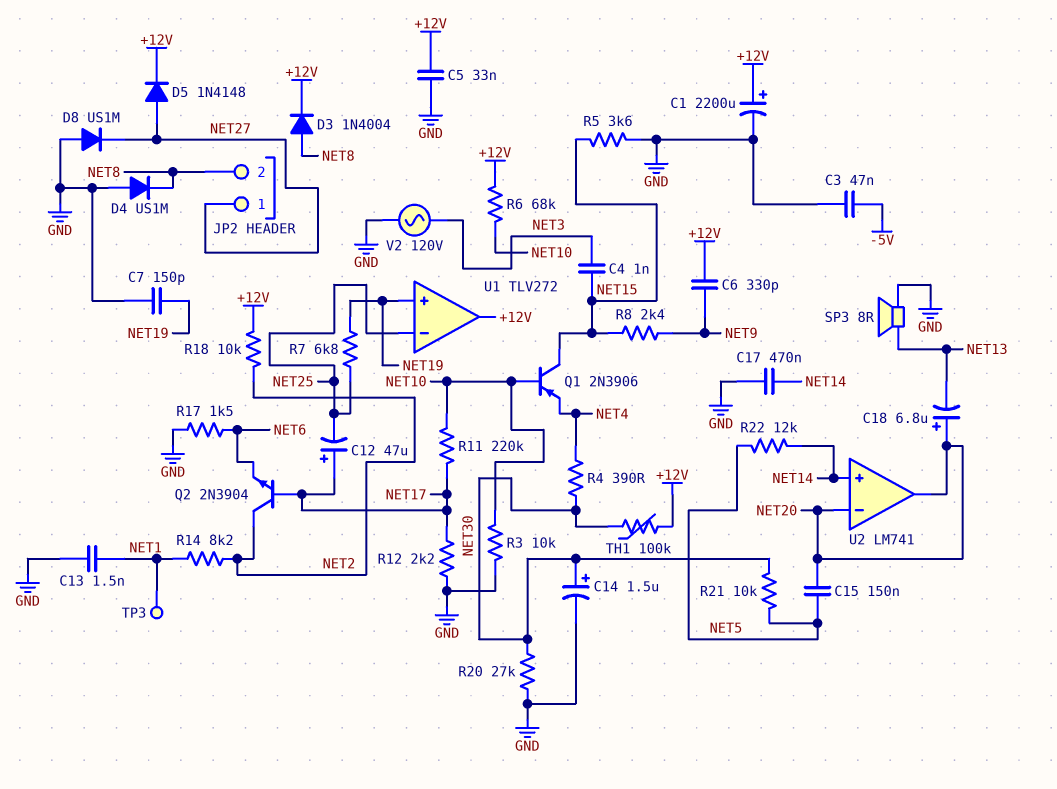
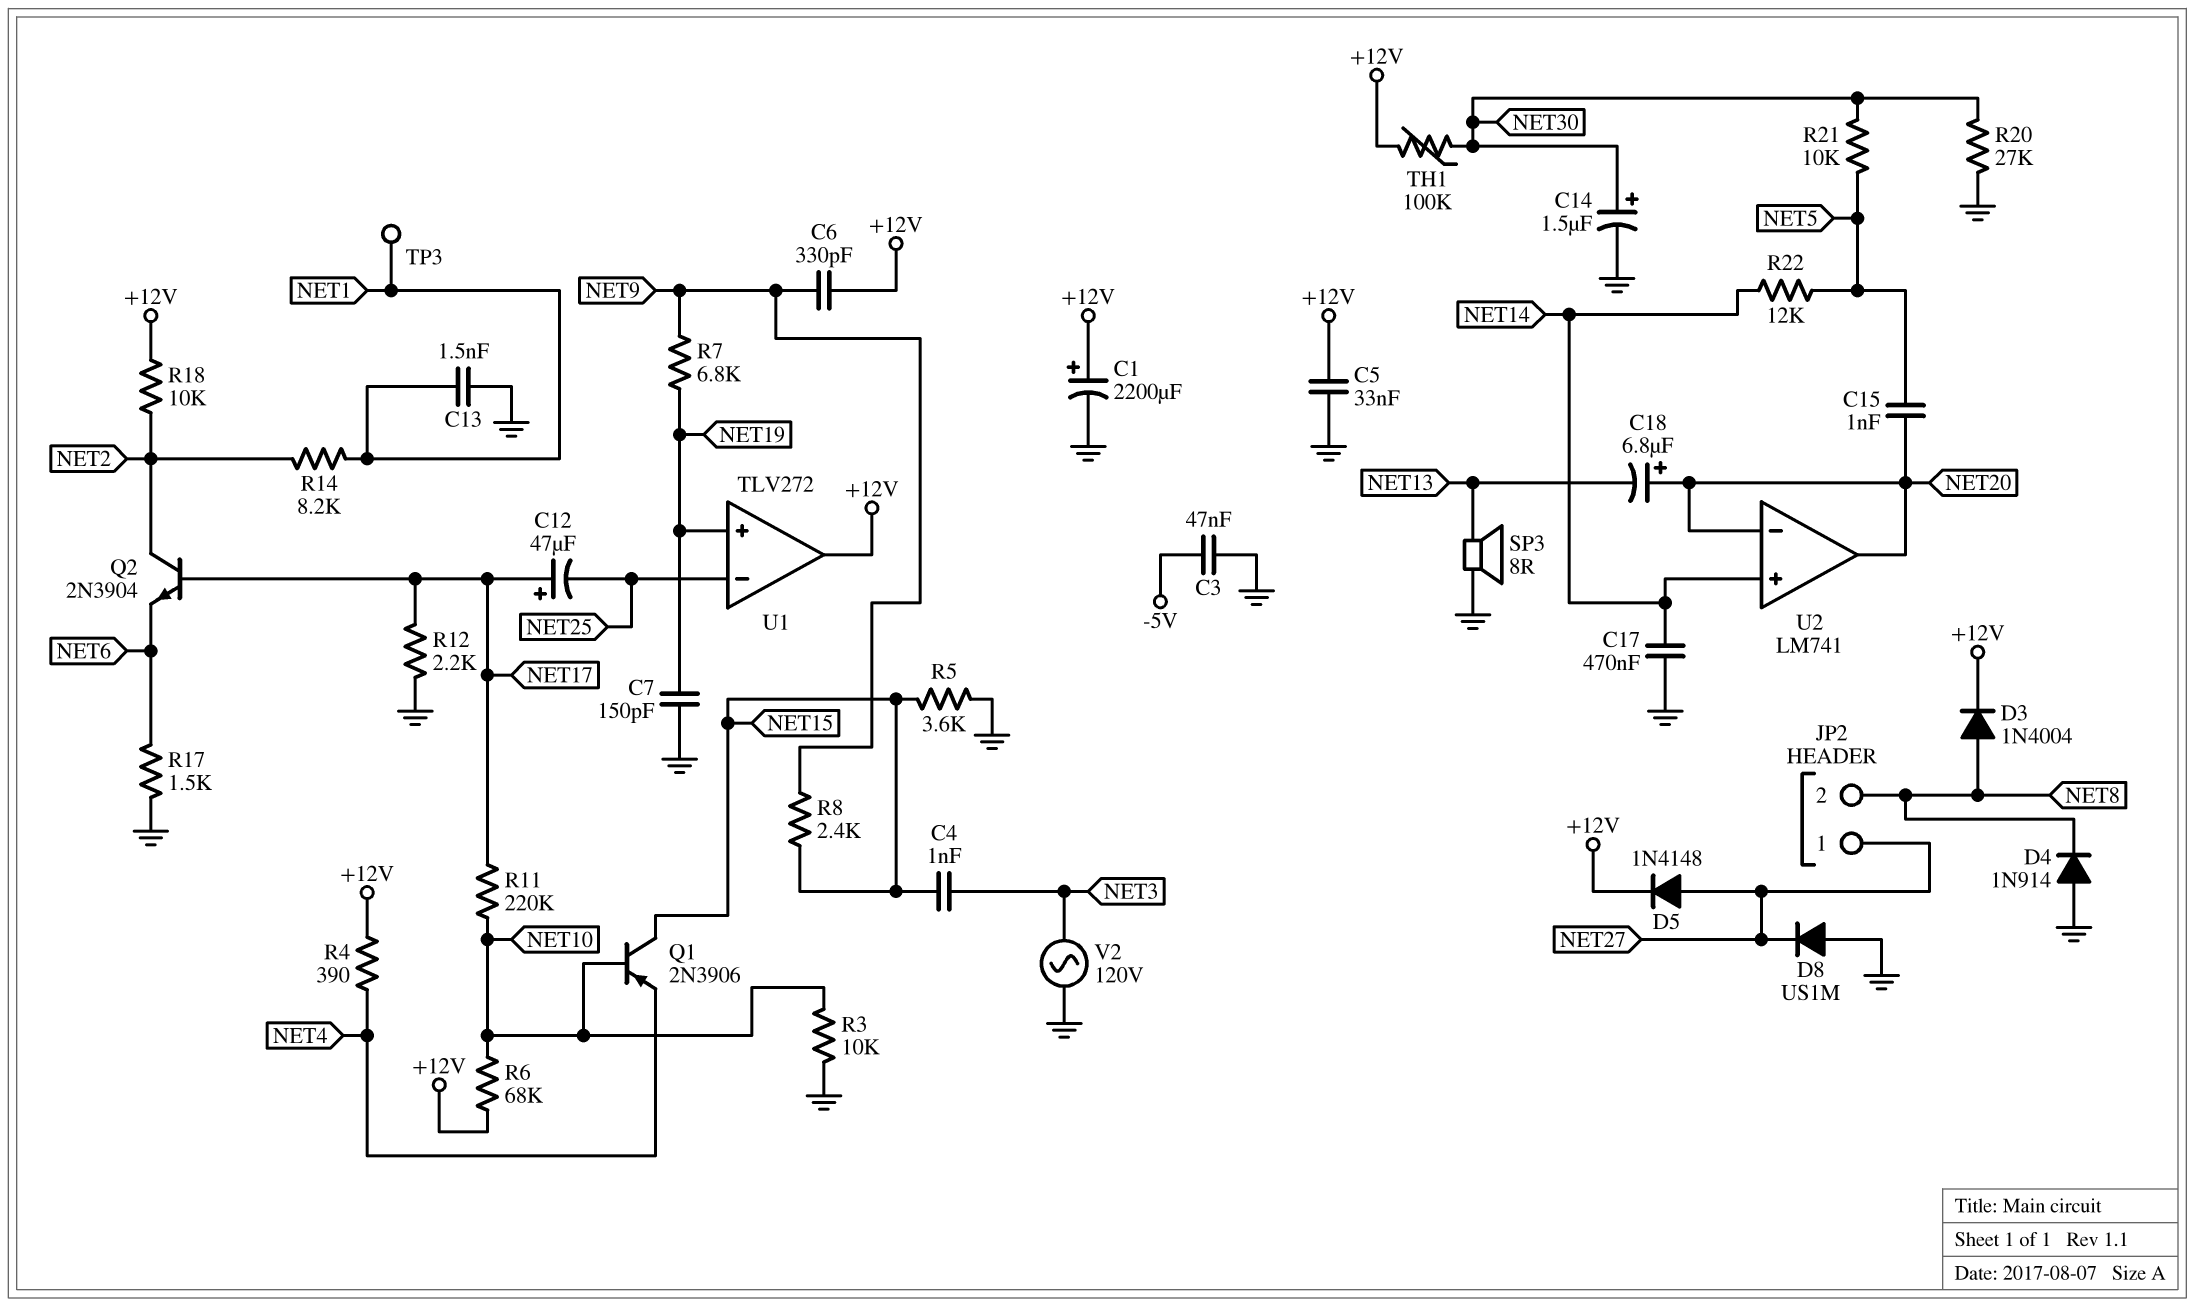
C15: 150nF (NET5, NET20) -> 1nF (NET5, NET20)
D4: diode US1M (A GND, K NET8) -> diode 1N914 (A GND, K NET8)
R4: 390 (NET4, NET30) -> 390 (+12V, NET4)
R7: 6.8k (NET19, NET25) -> 6.8k (NET9, NET19)

